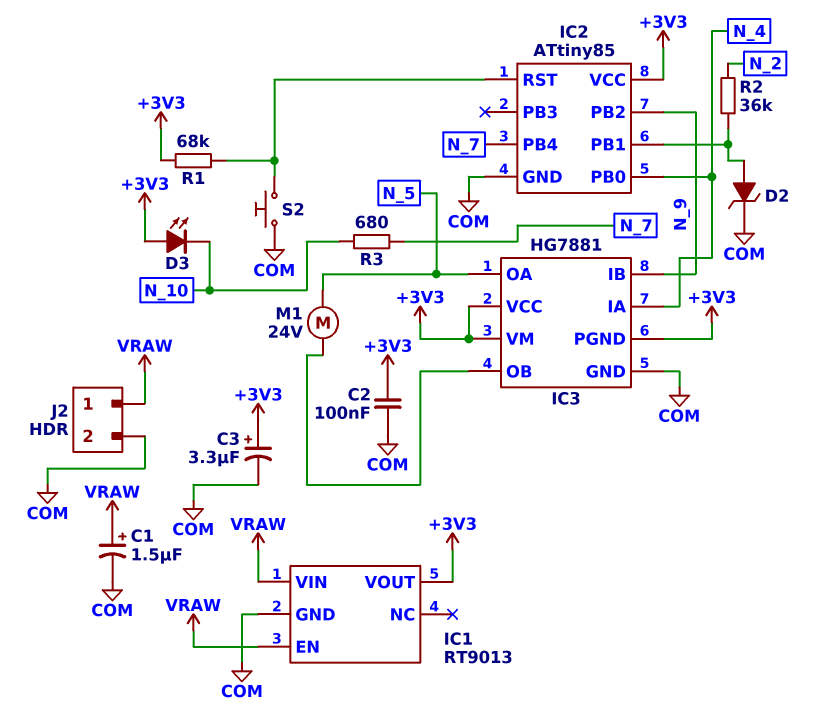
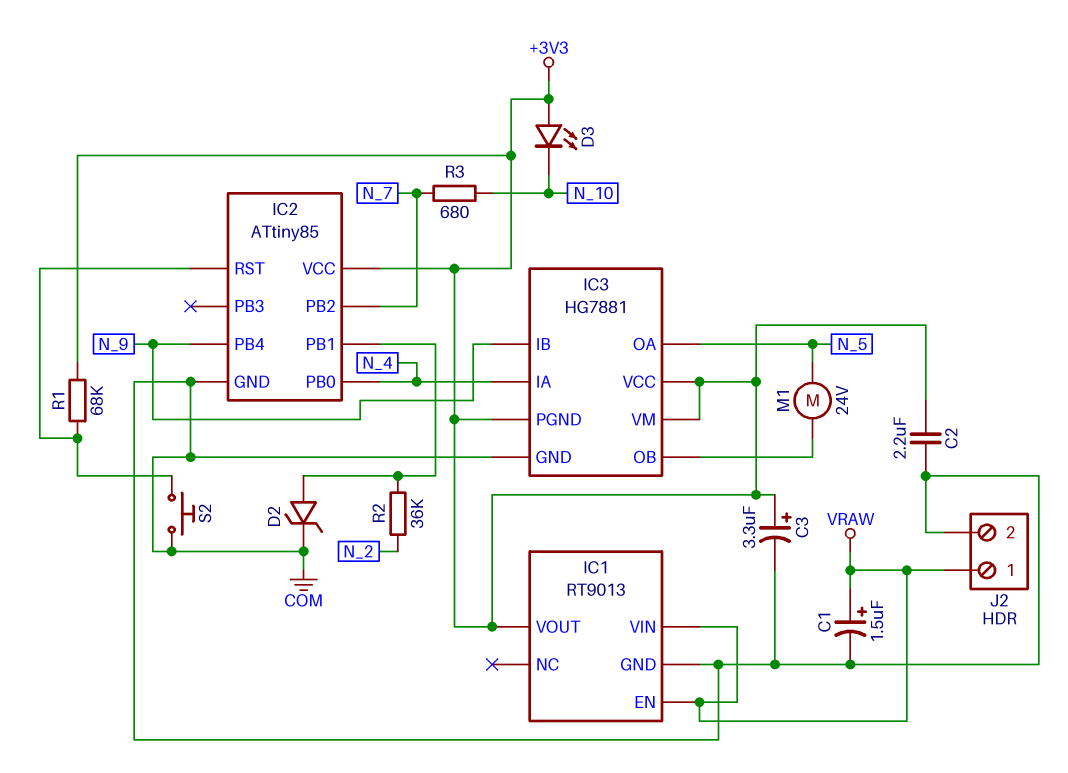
C2: 100nF (+3V3, COM) -> 2.2uF (+3V3, COM)
IC2 pin PB2: N_9 -> N_7
IC2 pin PB4: N_7 -> N_9

